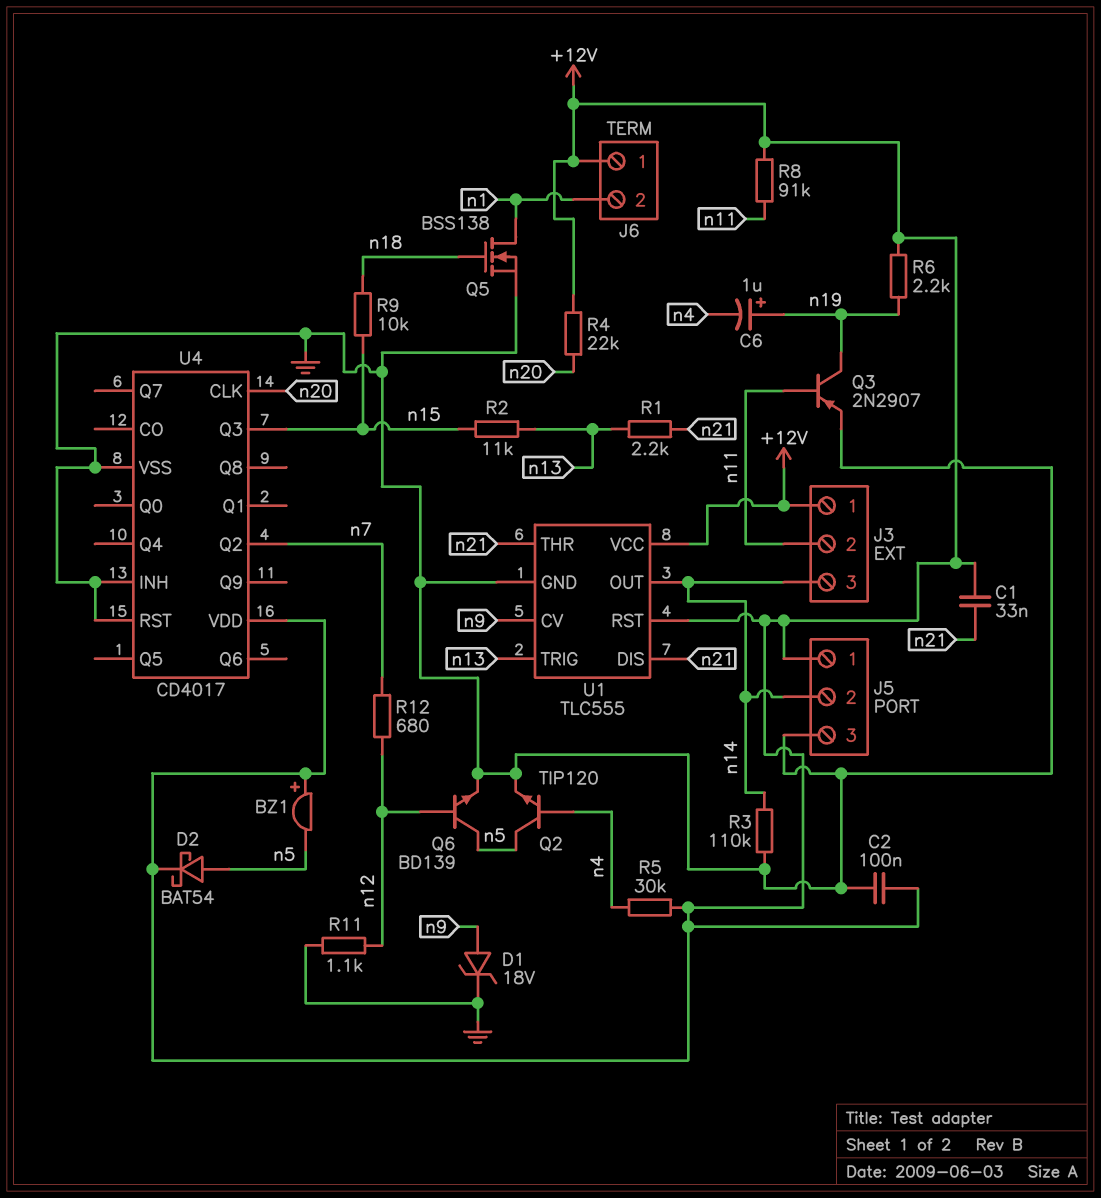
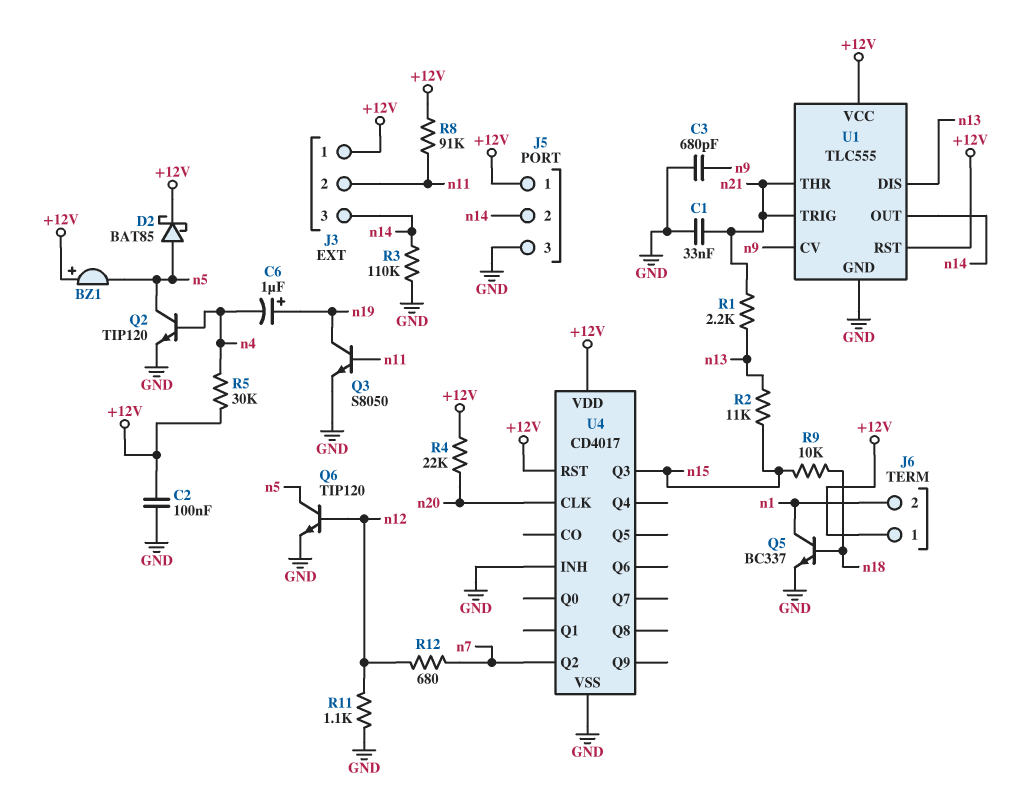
C1: 33nF (+12V, n21) -> 33nF (GND, n21)
C3: none -> 680pF (GND, n9)
D1: zener 18V (A n9, K GND) -> none
D2: schottky BAT54 (A n5, K +12V) -> schottky BAT85 (A n5, K +12V)
Q3: PNP 2N2907 (B n11, C n19, E GND) -> NPN S8050 (B n11, C n19, E GND)
Q5: NMOS BSS138 (G n18, D n1, S GND) -> NPN BC337 (B n18, C n1, E GND)
Q6: NPN BD139 (B n12, C n5, E GND) -> NPN TIP120 (B n12, C n5, E GND)
R6: 2.2k (+12V, n19) -> none
U1 pin DIS: n21 -> n13
U1 pin TRIG: n13 -> n21
U4 pin RST: GND -> +12V

